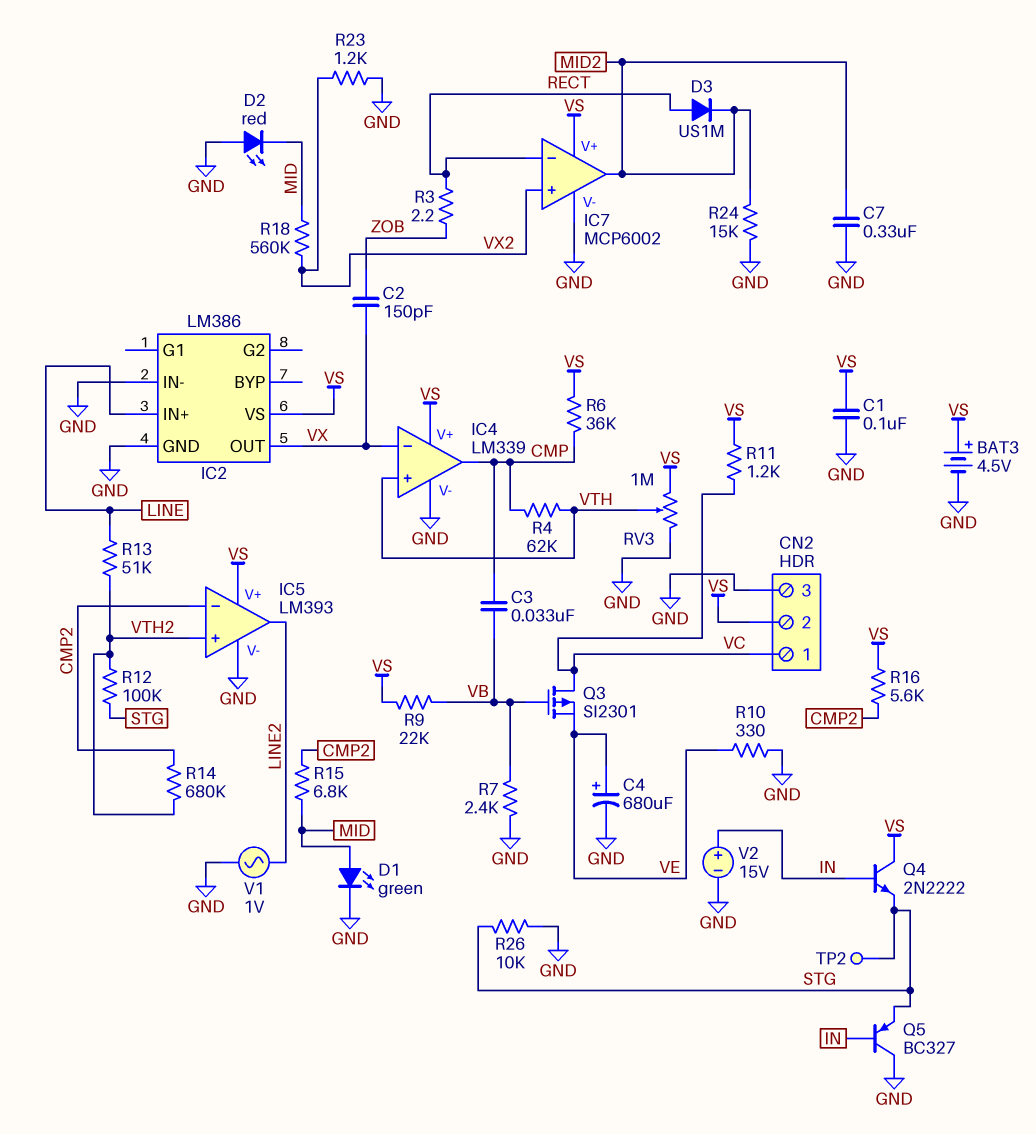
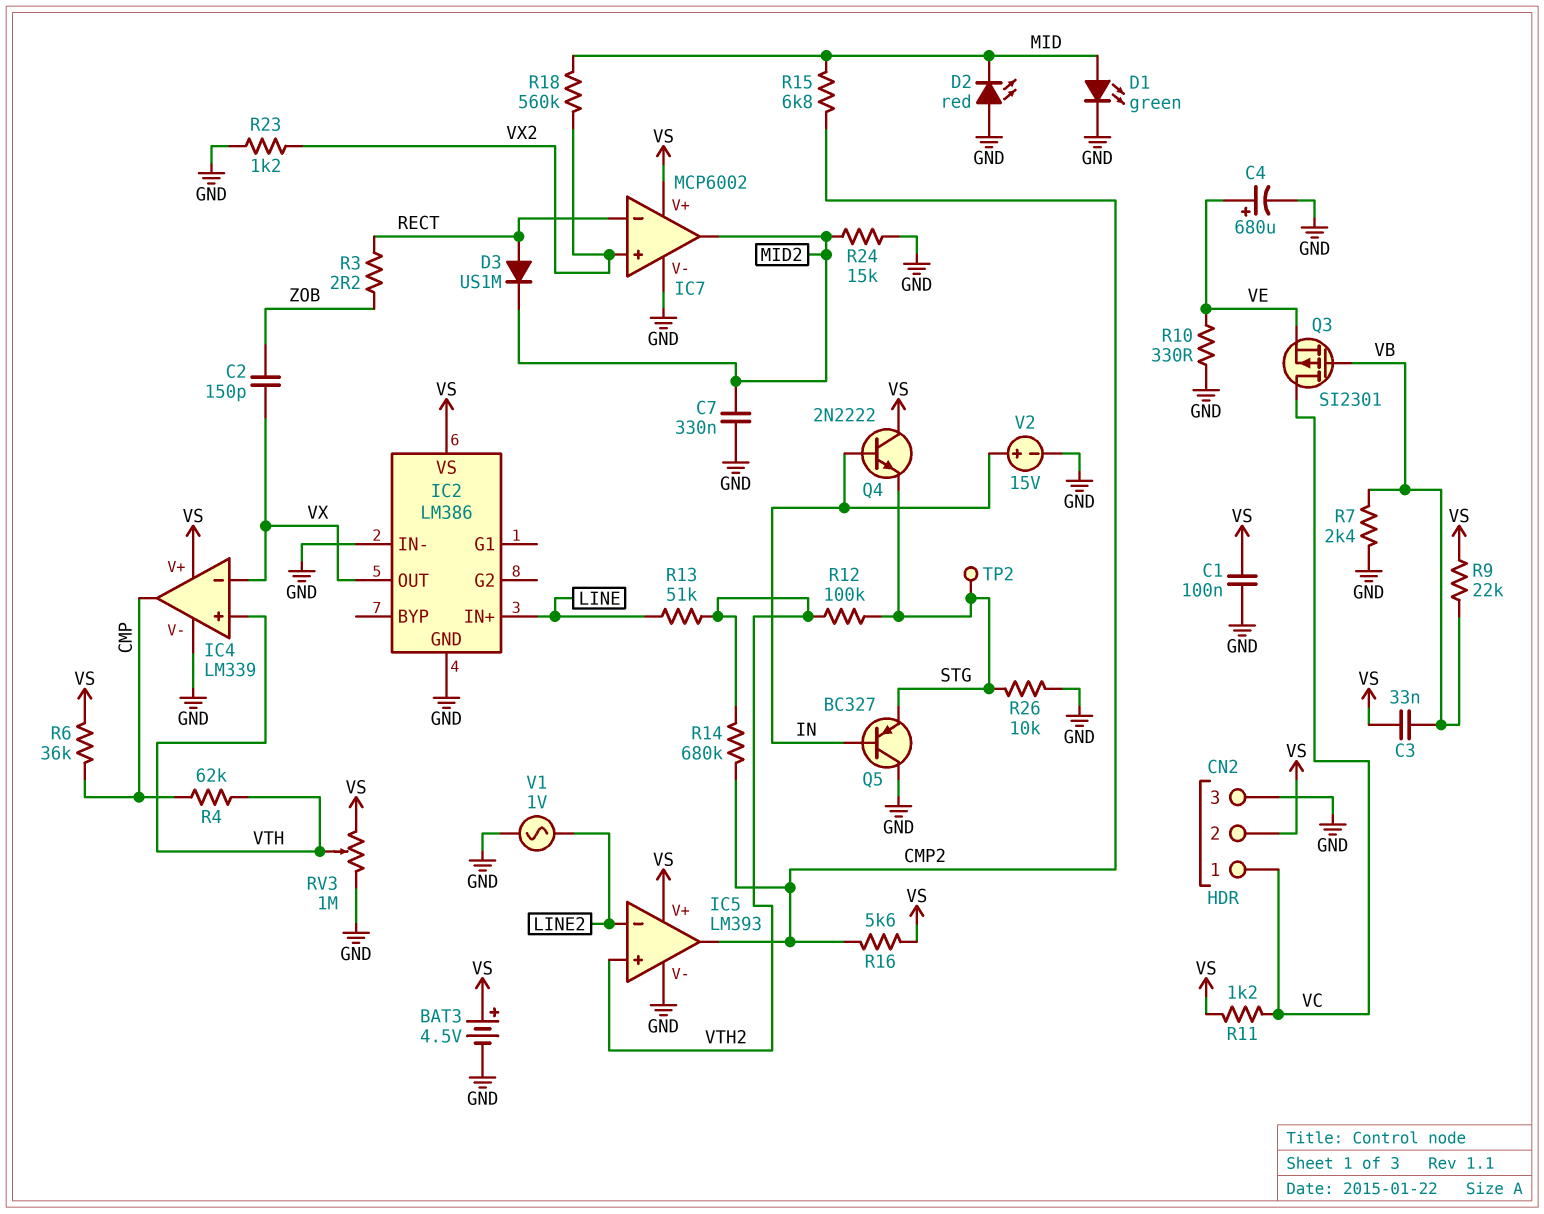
C3: 33nF (CMP, VB) -> 33nF (VB, VS)
IC5 pin in-: CMP2 -> LINE2
IC5 pin out: LINE2 -> CMP2

